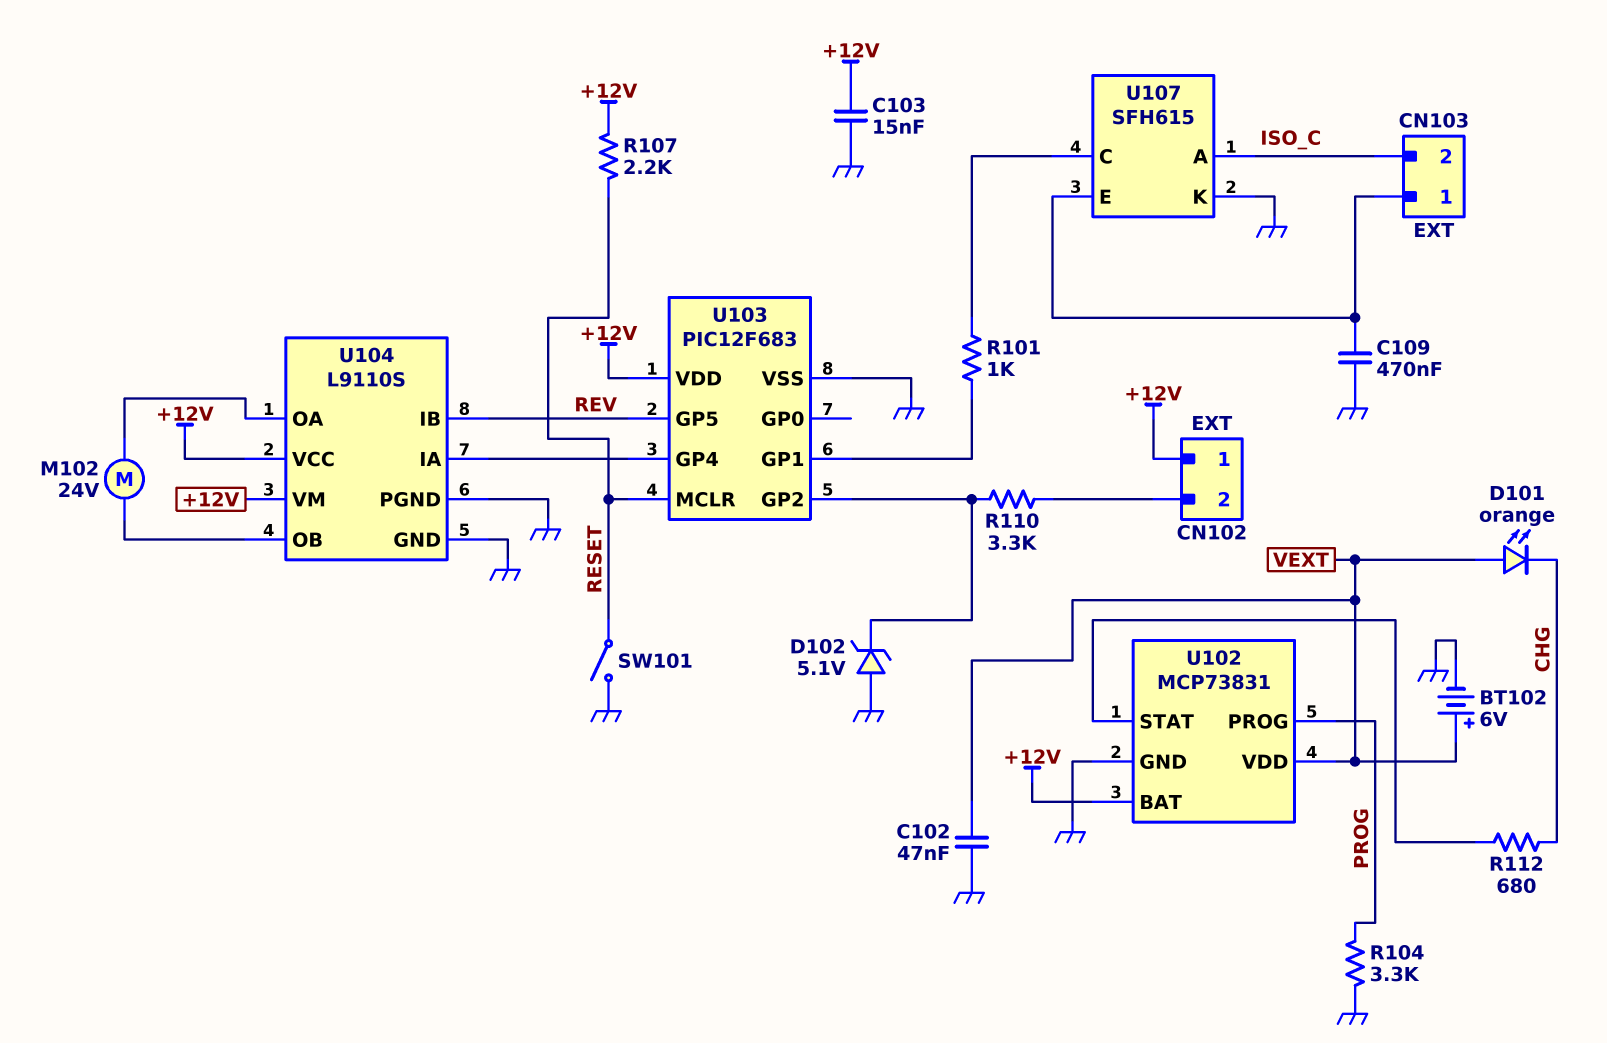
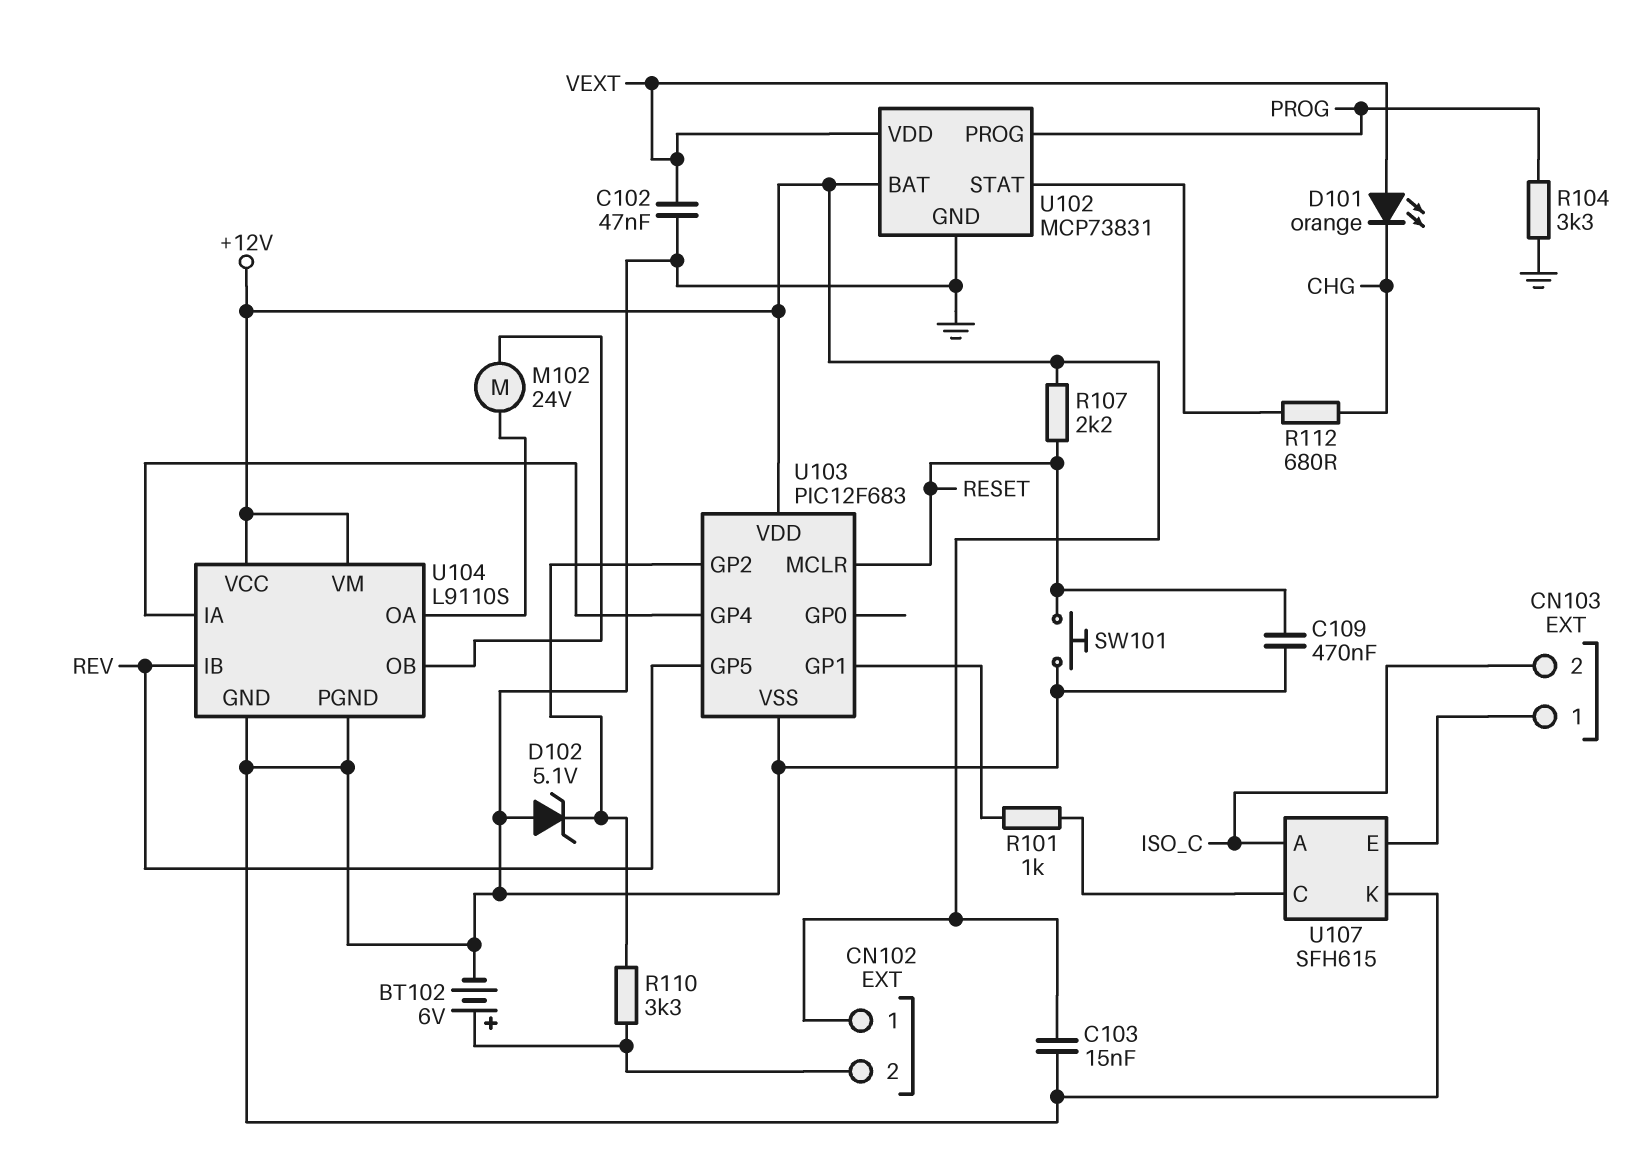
BT102: 6V (plus VEXT, minus GND) -> 6V (plus CN102/2, minus GND)
C109: 470nF (CN103/1, GND) -> 470nF (GND, RESET)
SW101: switch (GND, RESET) -> button (GND, RESET)

